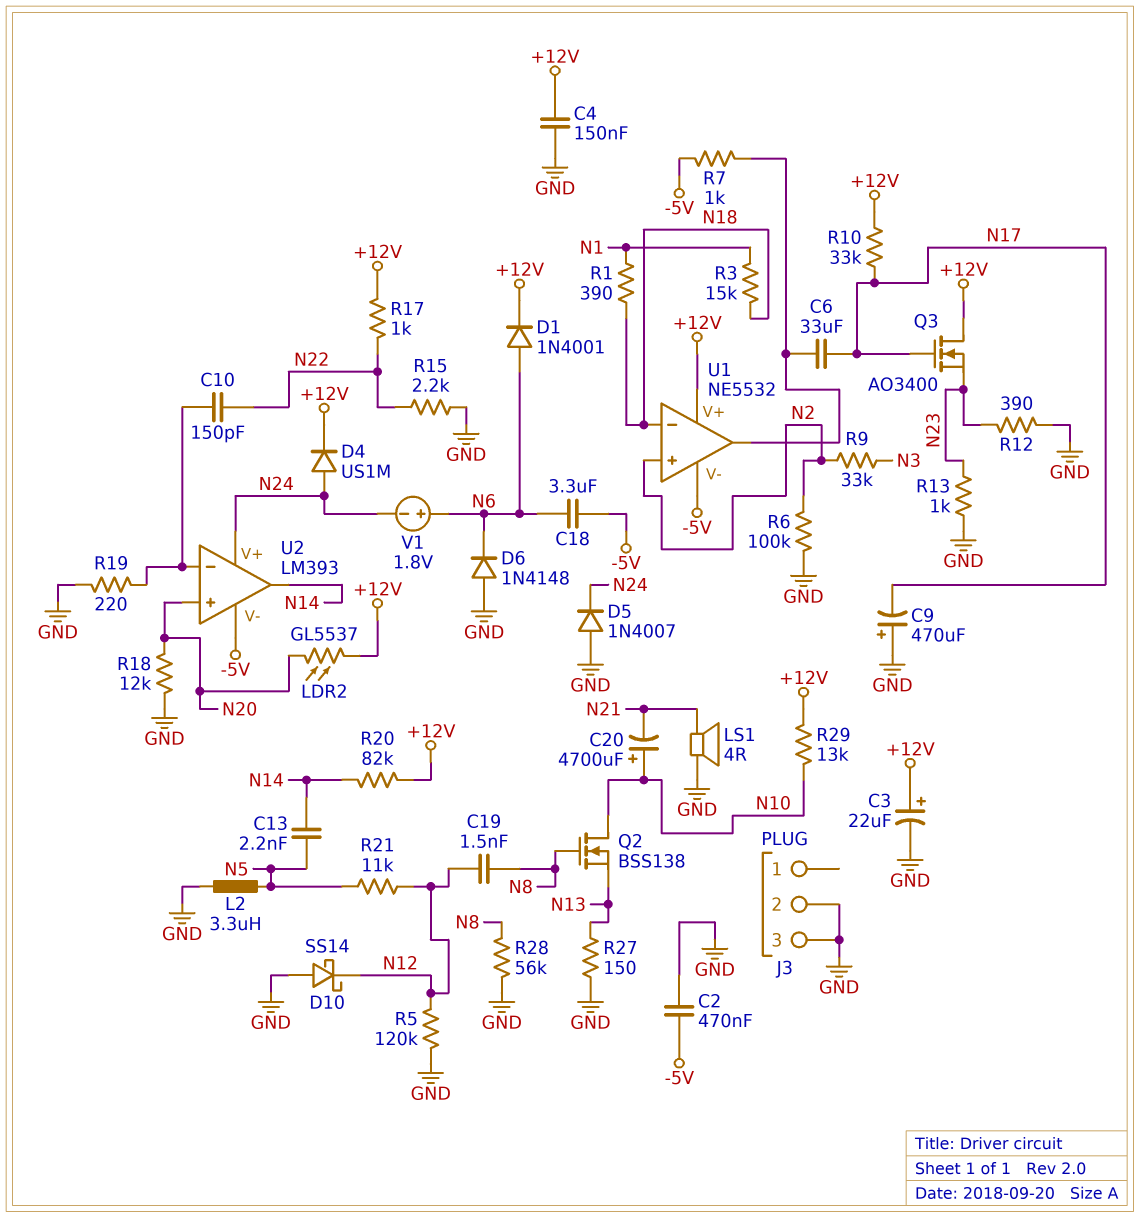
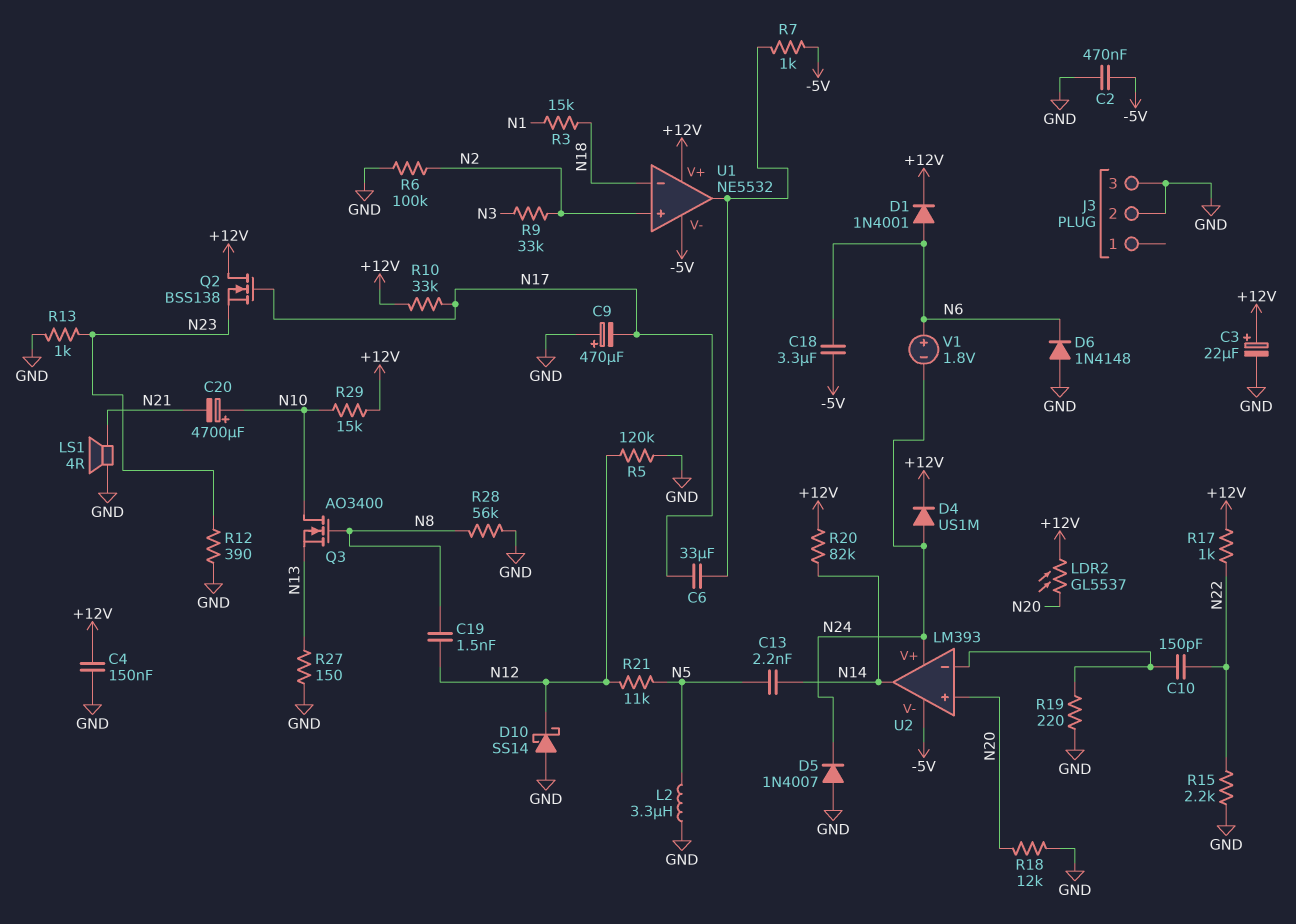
Q2: NMOS BSS138 (G N8, D N10, S N13) -> NMOS BSS138 (G N17, D +12V, S N23)
Q3: NMOS AO3400 (G N17, D +12V, S N23) -> NMOS AO3400 (G N8, D N10, S N13)
R1: 390 (N1, N18) -> none
R29: 13k (+12V, N10) -> 15k (+12V, N10)

